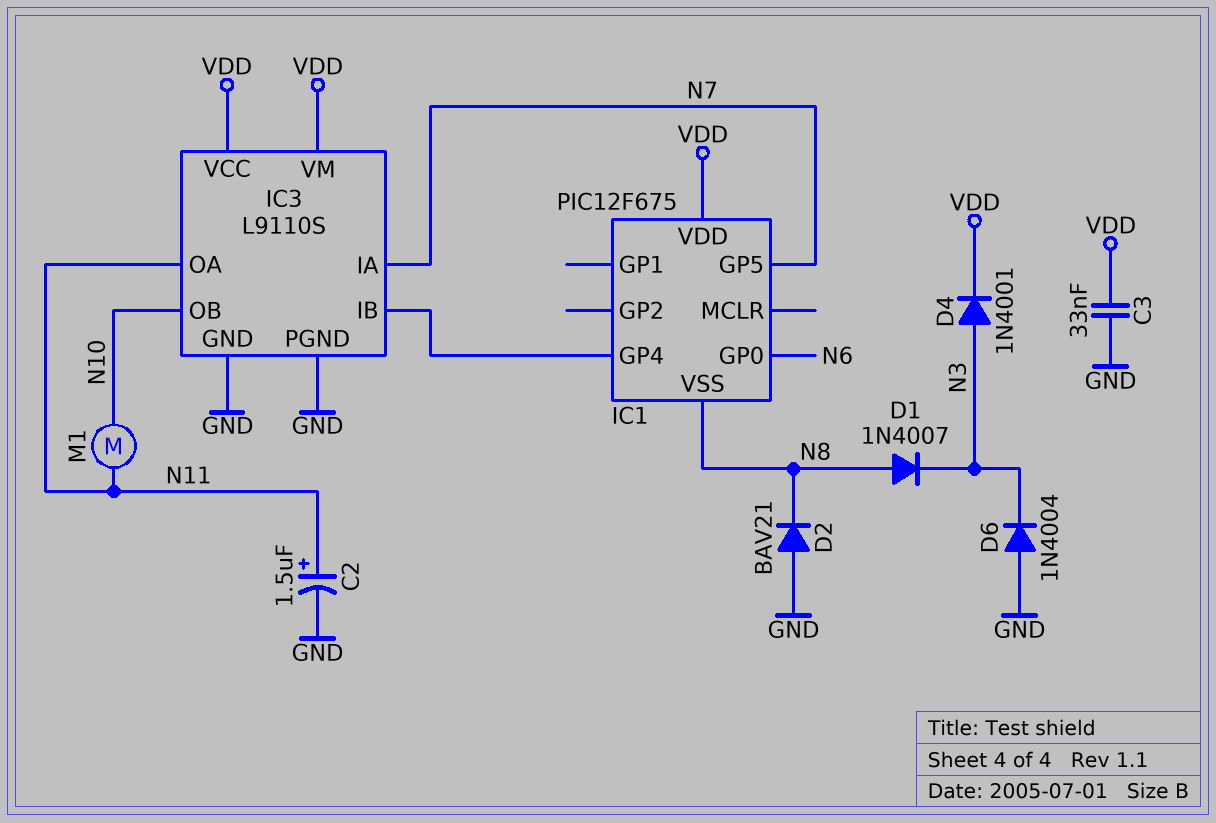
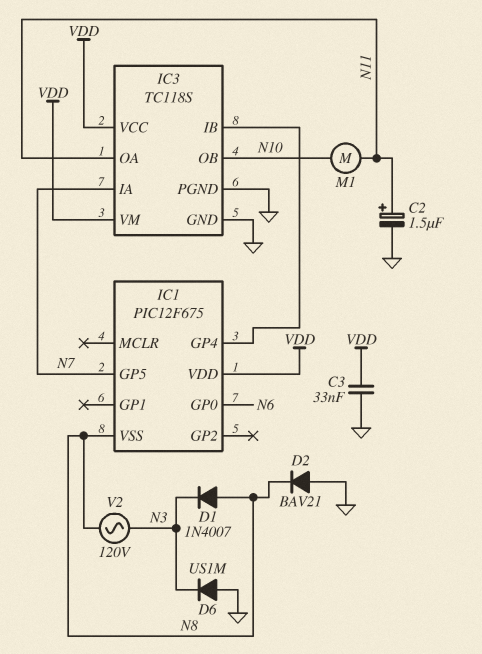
D4: diode 1N4001 (A N3, K VDD) -> none
D6: diode 1N4004 (A GND, K N3) -> diode US1M (A GND, K N3)
IC3: L9110S -> TC118S
V2: none -> AC 120V (N3, N8)

